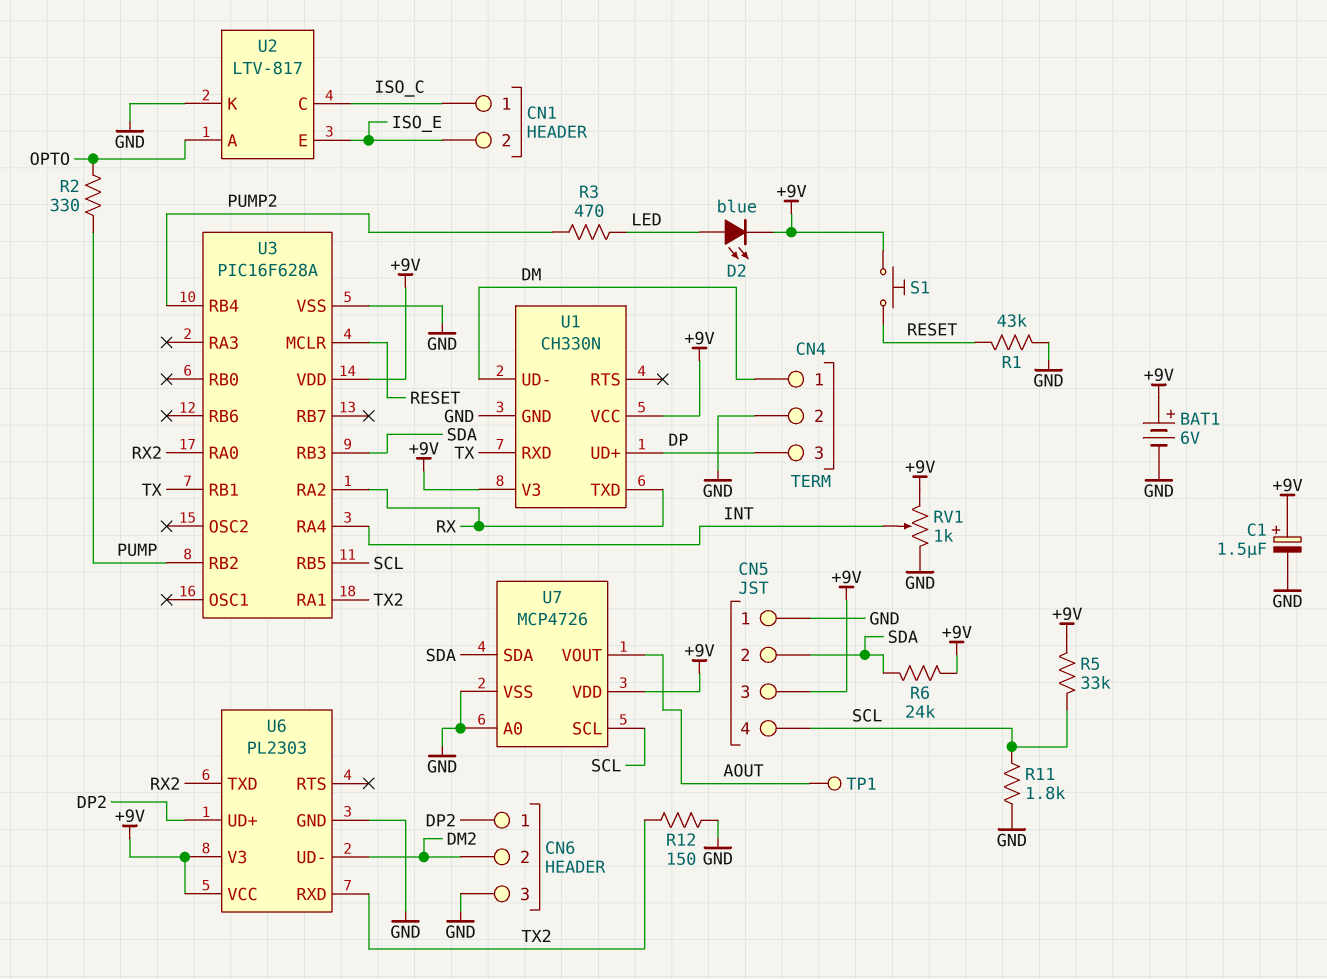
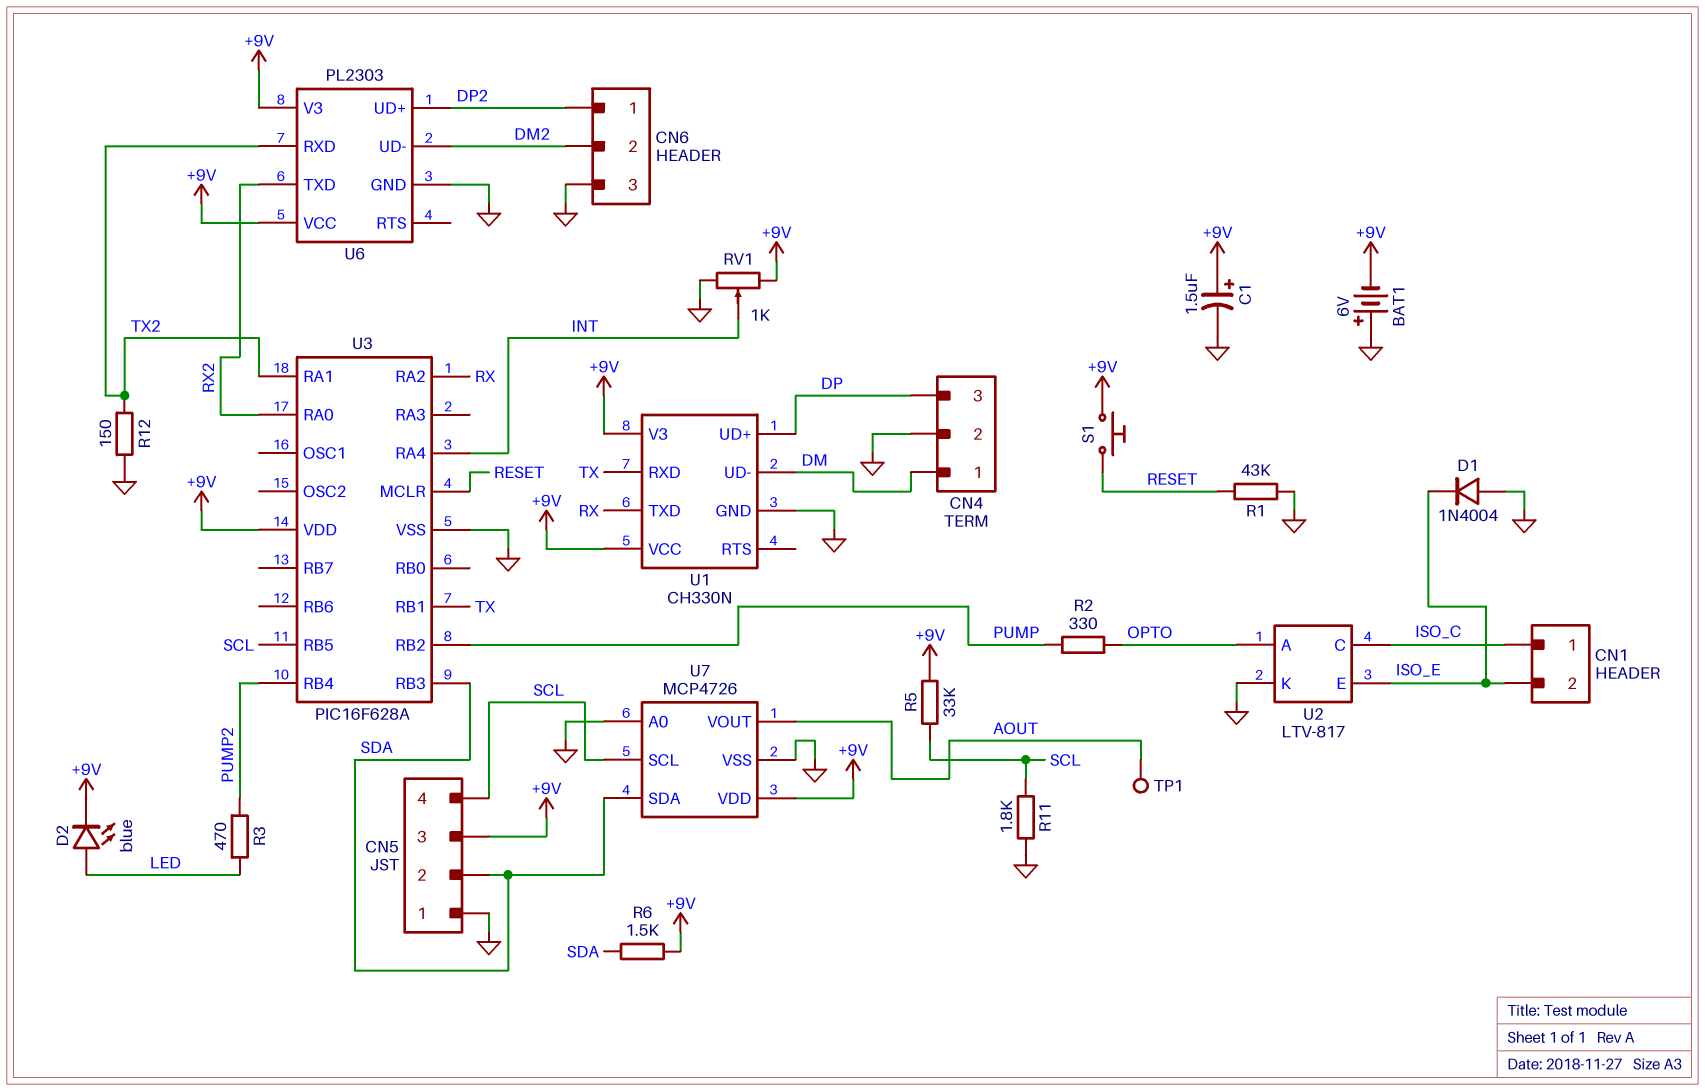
BAT1: 6V (plus +9V, minus GND) -> 6V (plus GND, minus +9V)
D1: none -> diode 1N4004 (A GND, K ISO_E)
R6: 24k (+9V, SDA) -> 1.5k (+9V, SDA)

